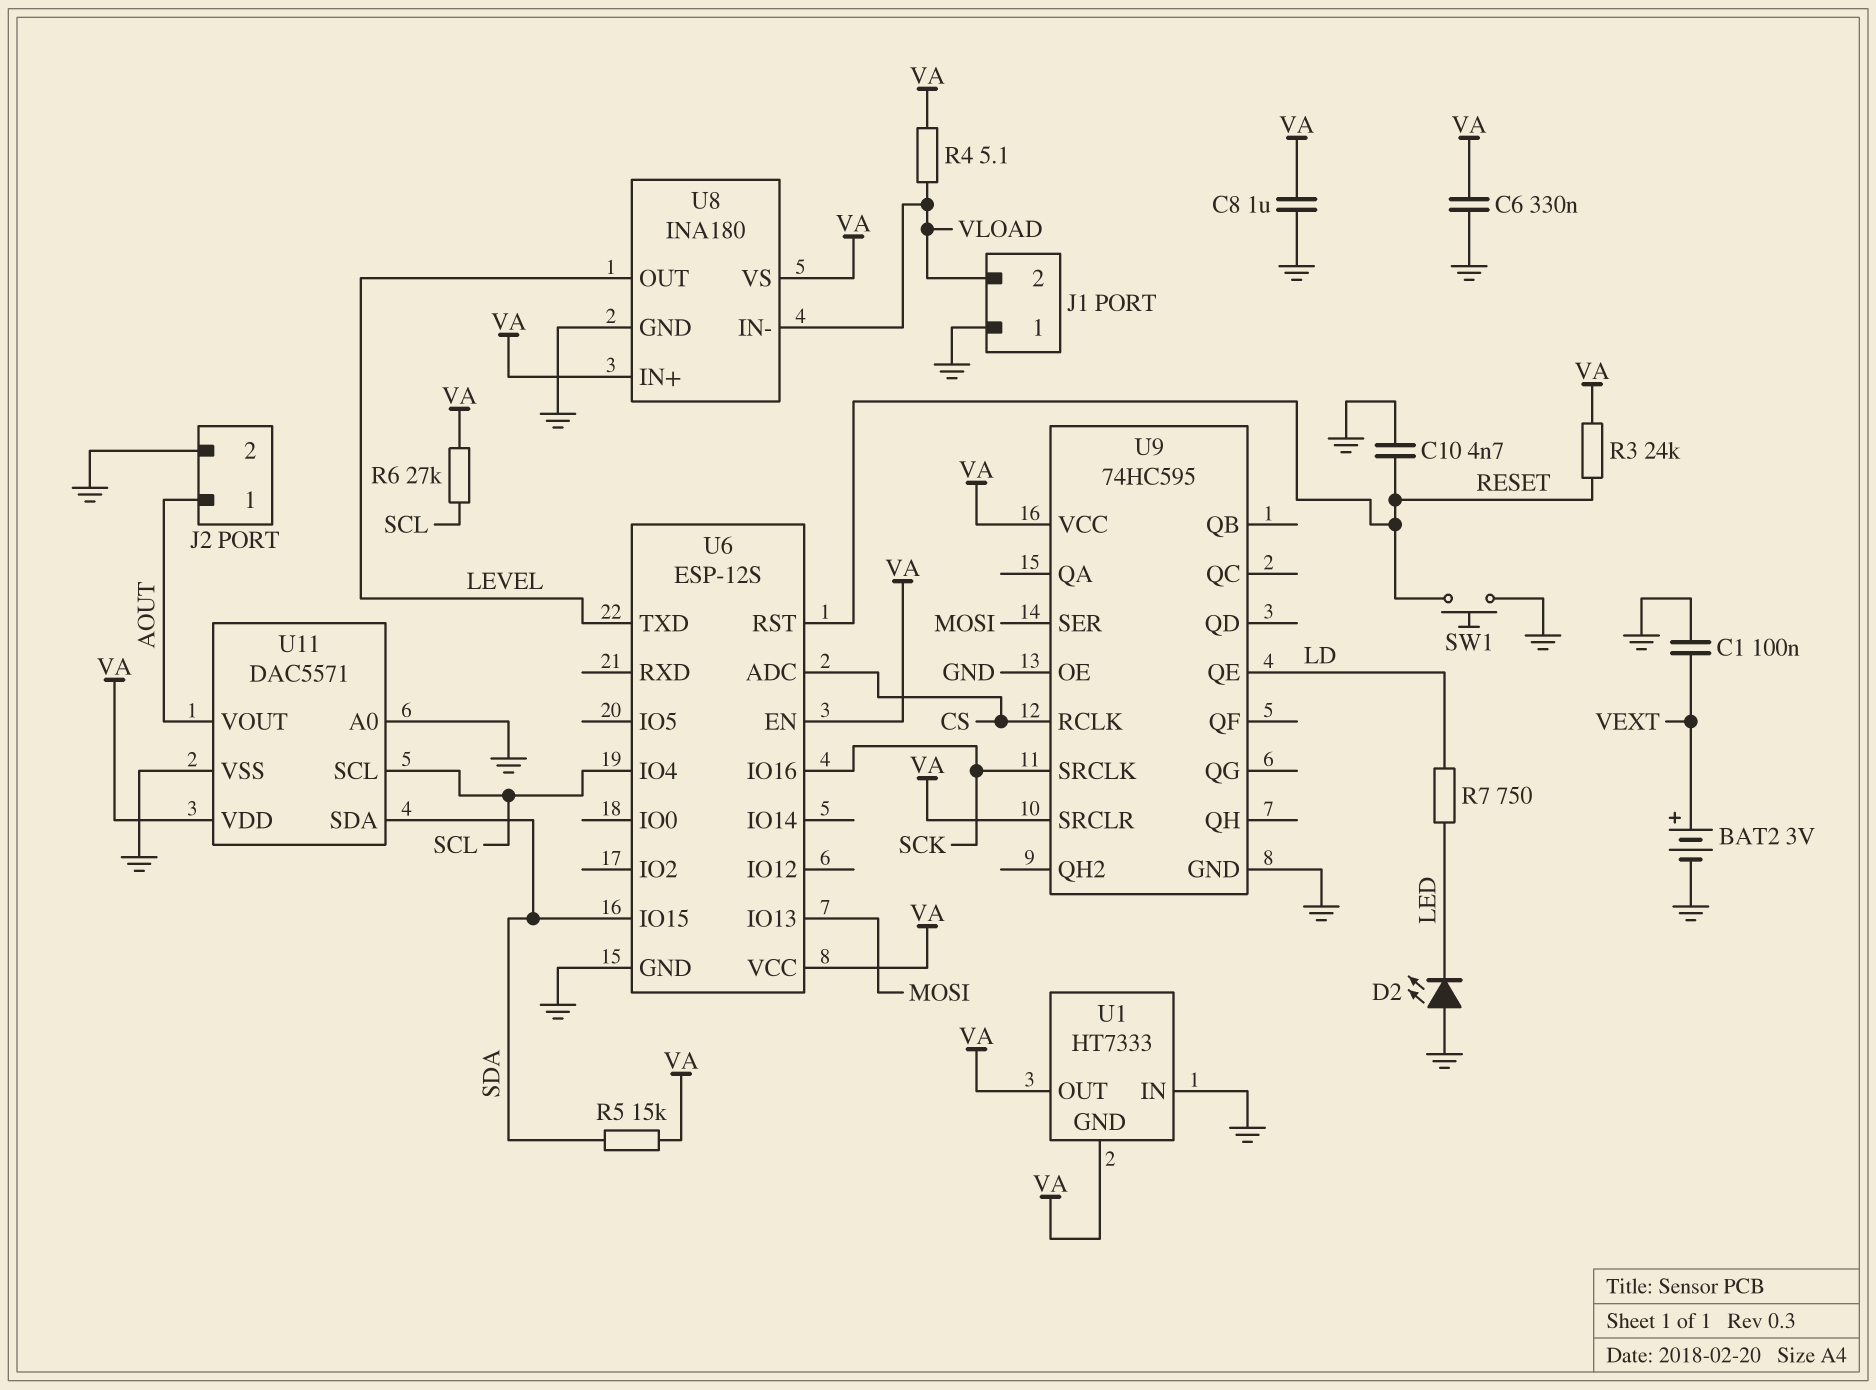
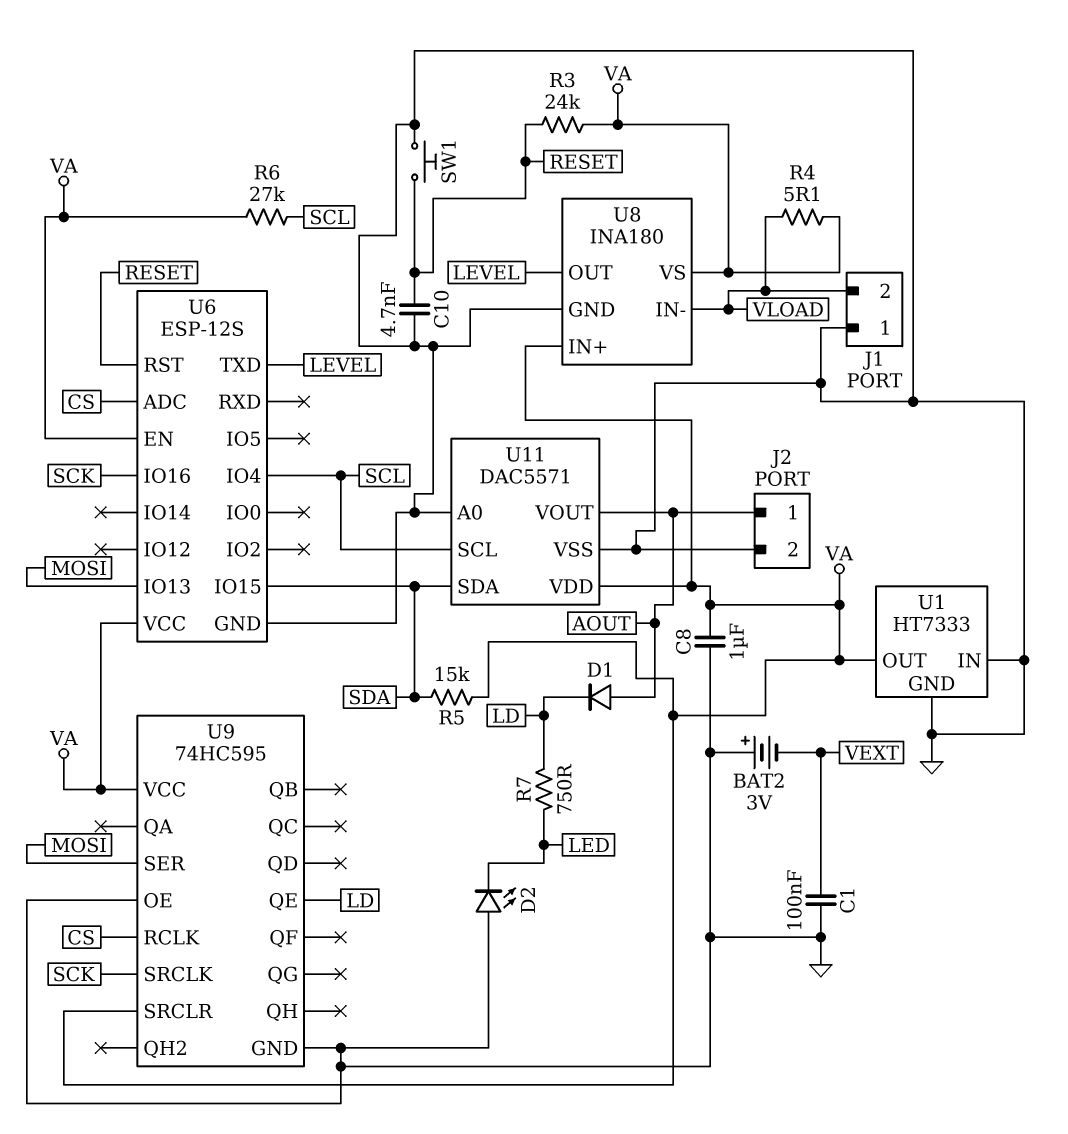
BAT2: 3V (plus VEXT, minus GND) -> 3V (plus GND, minus VEXT)
C6: 330nF (GND, VA) -> none
D1: none -> diode (A AOUT, K LD)
U1 pin GND: VA -> GND

